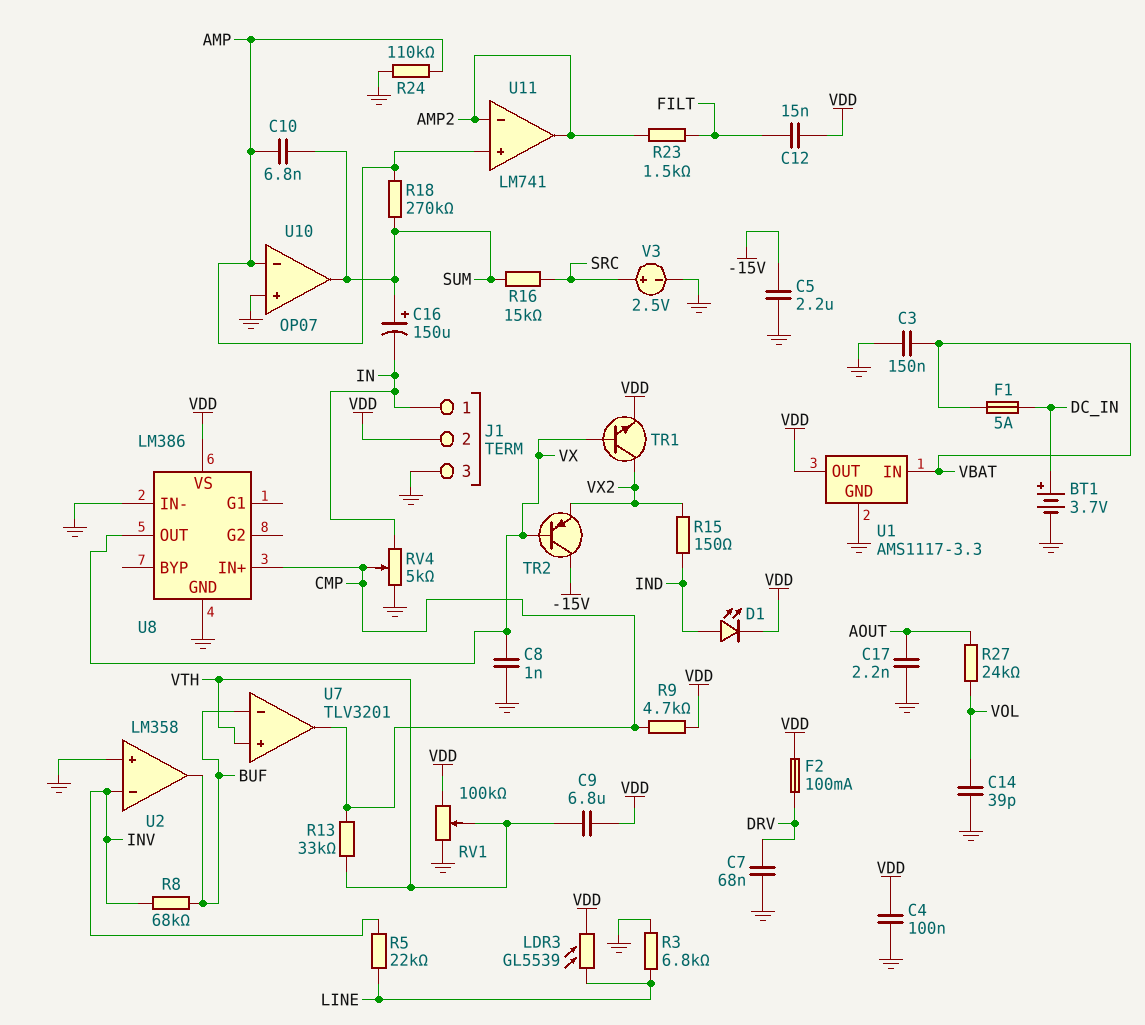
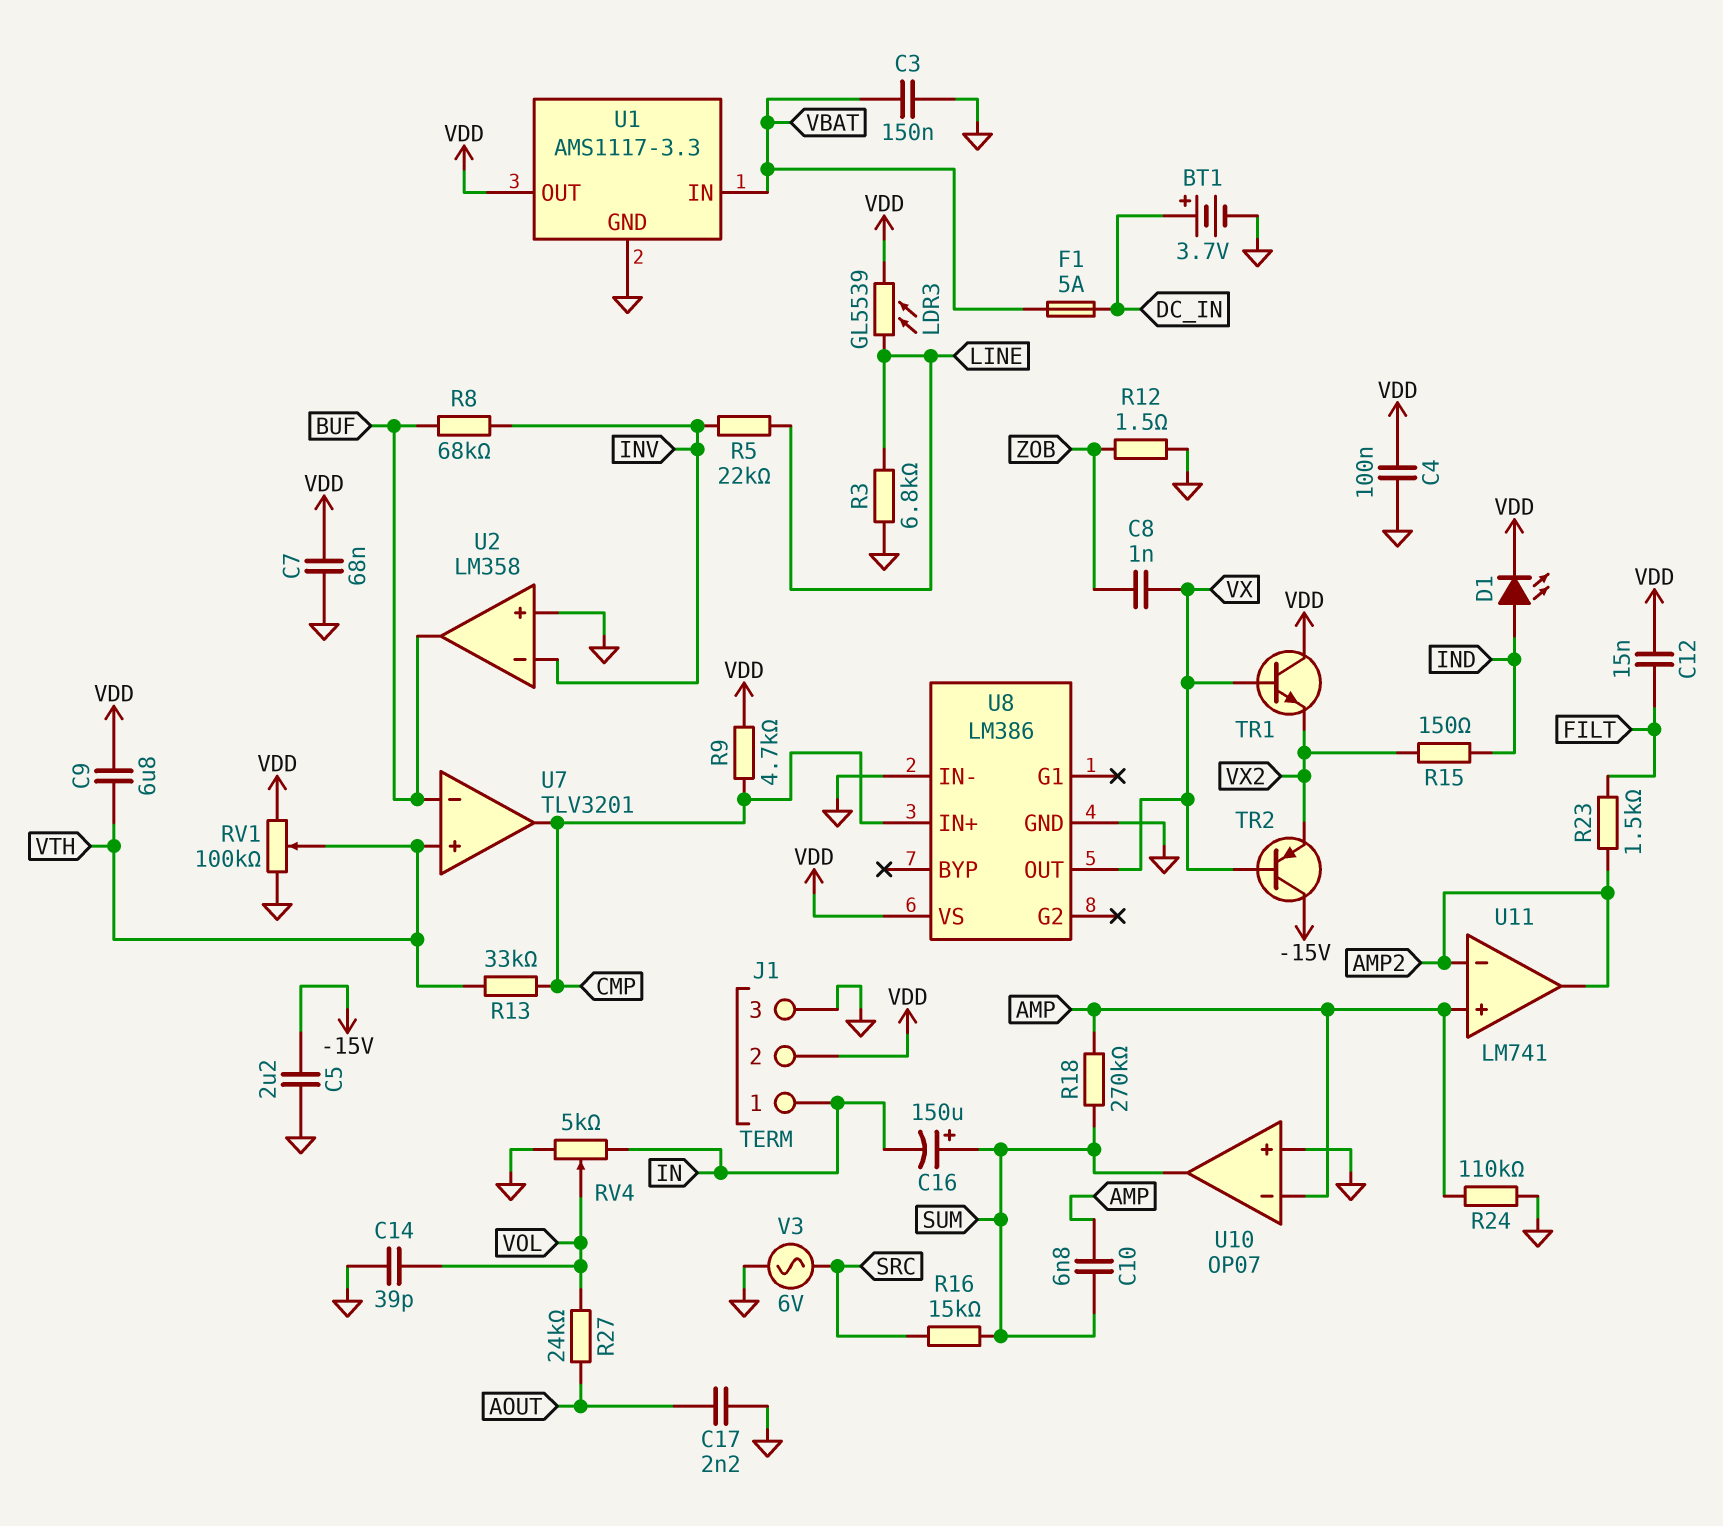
C7: 68nF (DRV, GND) -> 68nF (GND, VDD)
C8: 1nF (GND, VX) -> 1nF (VX, ZOB)
F2: 100mA (DRV, VDD) -> none
R12: none -> 1.5 (GND, ZOB)
RV4: 5k (GND, IN, wiper CMP) -> 5k (GND, IN, wiper VOL)
TR1: NPN (B VX, C VX2, E VDD) -> NPN (B VX, C VDD, E VX2)
V3: 2.5V (plus SRC, minus GND) -> AC 6V (GND, SRC)

